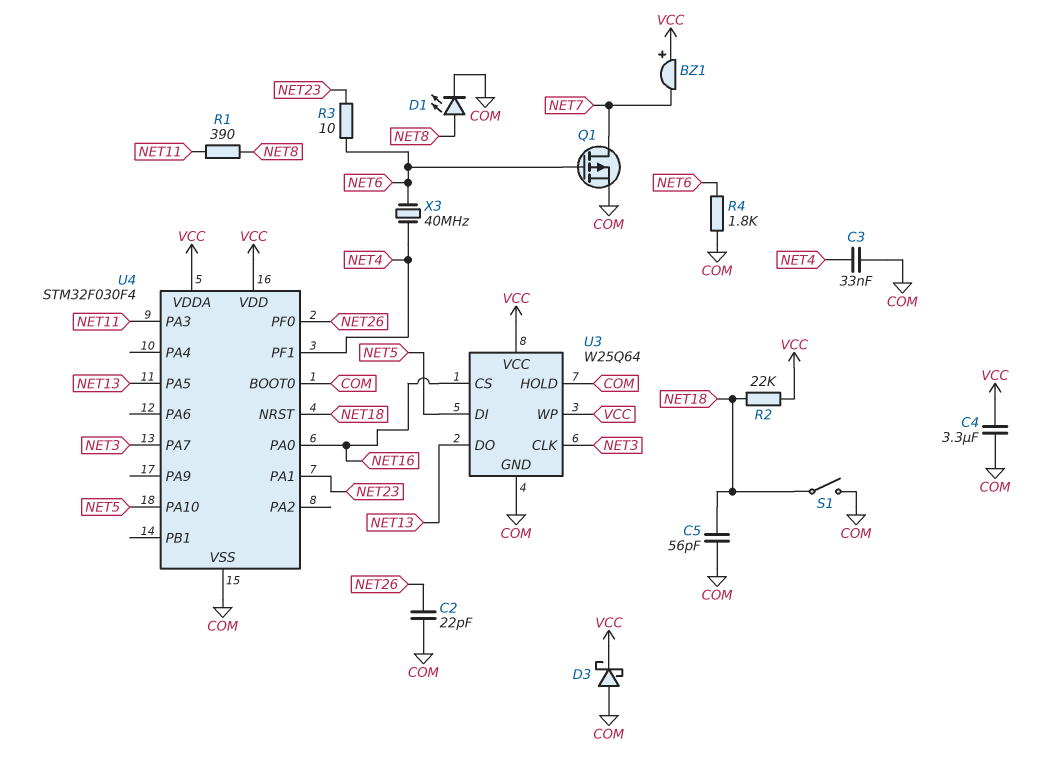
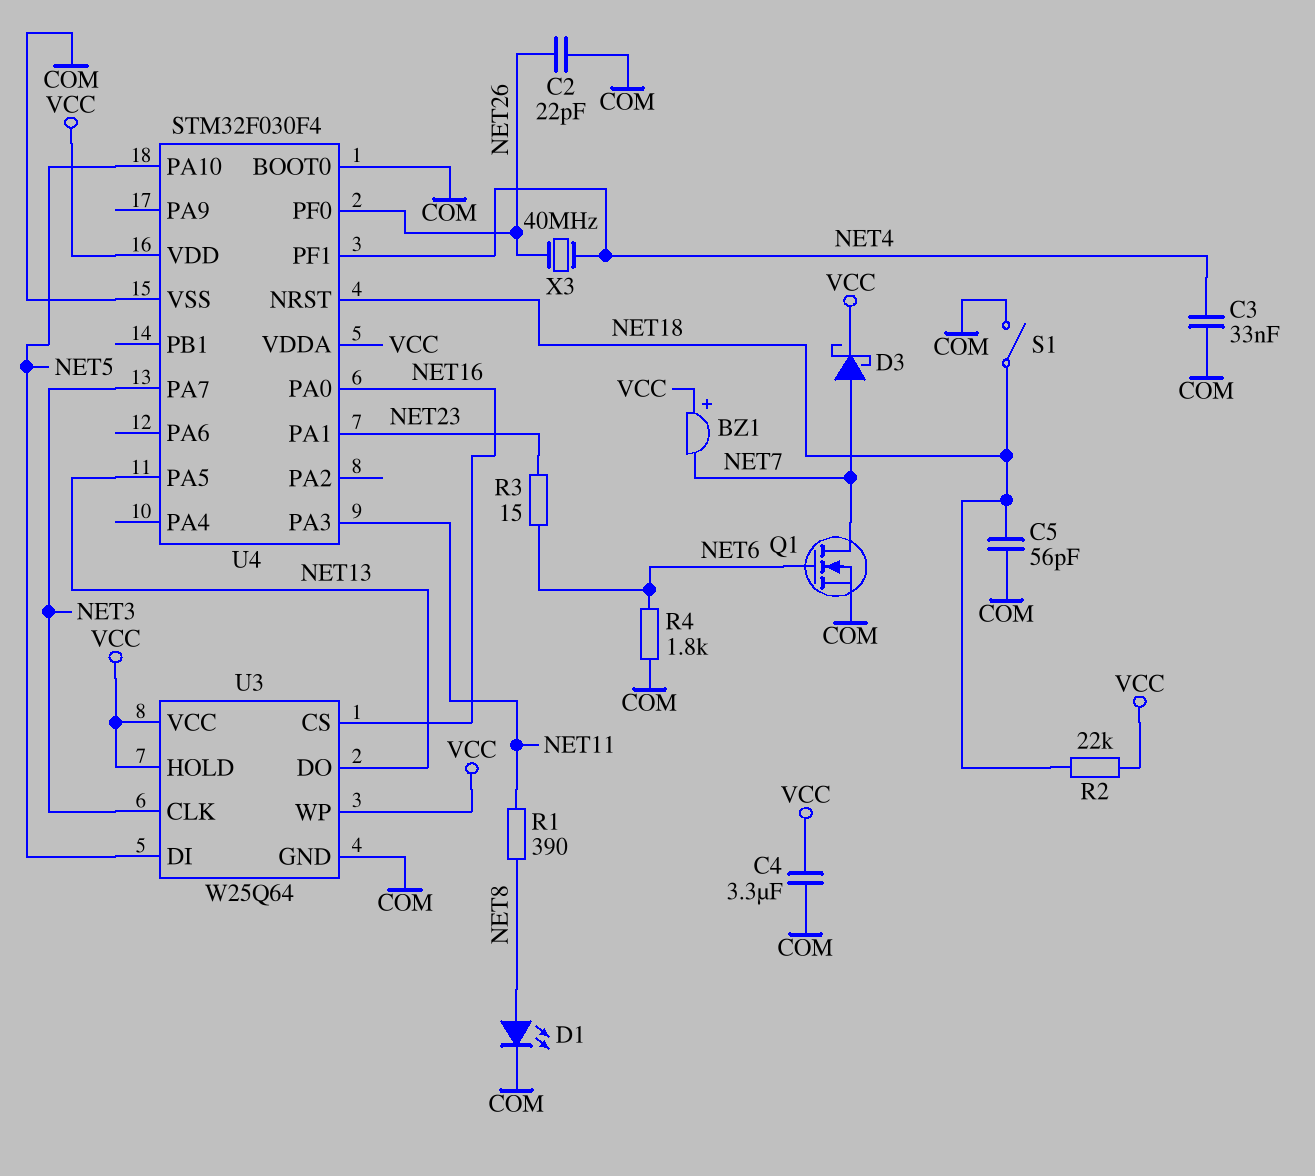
D3: schottky (A COM, K VCC) -> schottky (A NET7, K VCC)
Q1: PMOS (G NET6, D NET7, S COM) -> NMOS (G NET6, D NET7, S COM)
R3: 10 (NET6, NET23) -> 15 (NET6, NET23)
U3 pin HOLD: COM -> VCC
X3: 40MHz (NET4, NET6) -> 40MHz (NET4, NET26)

